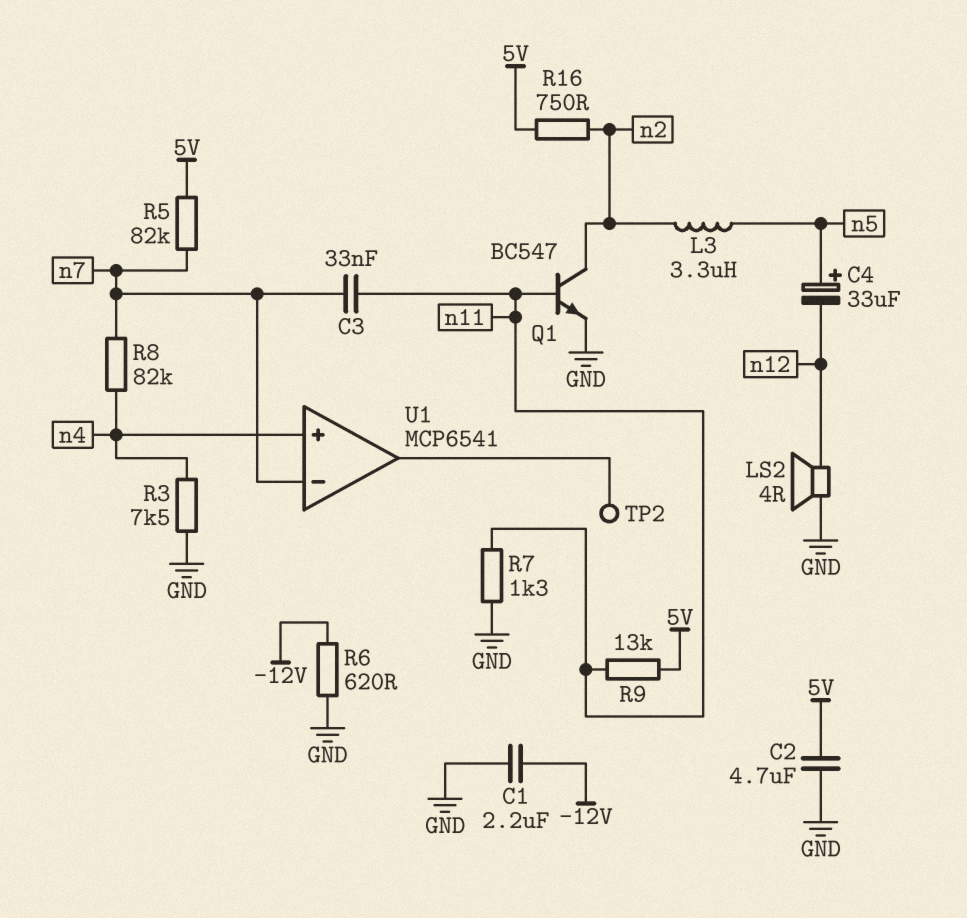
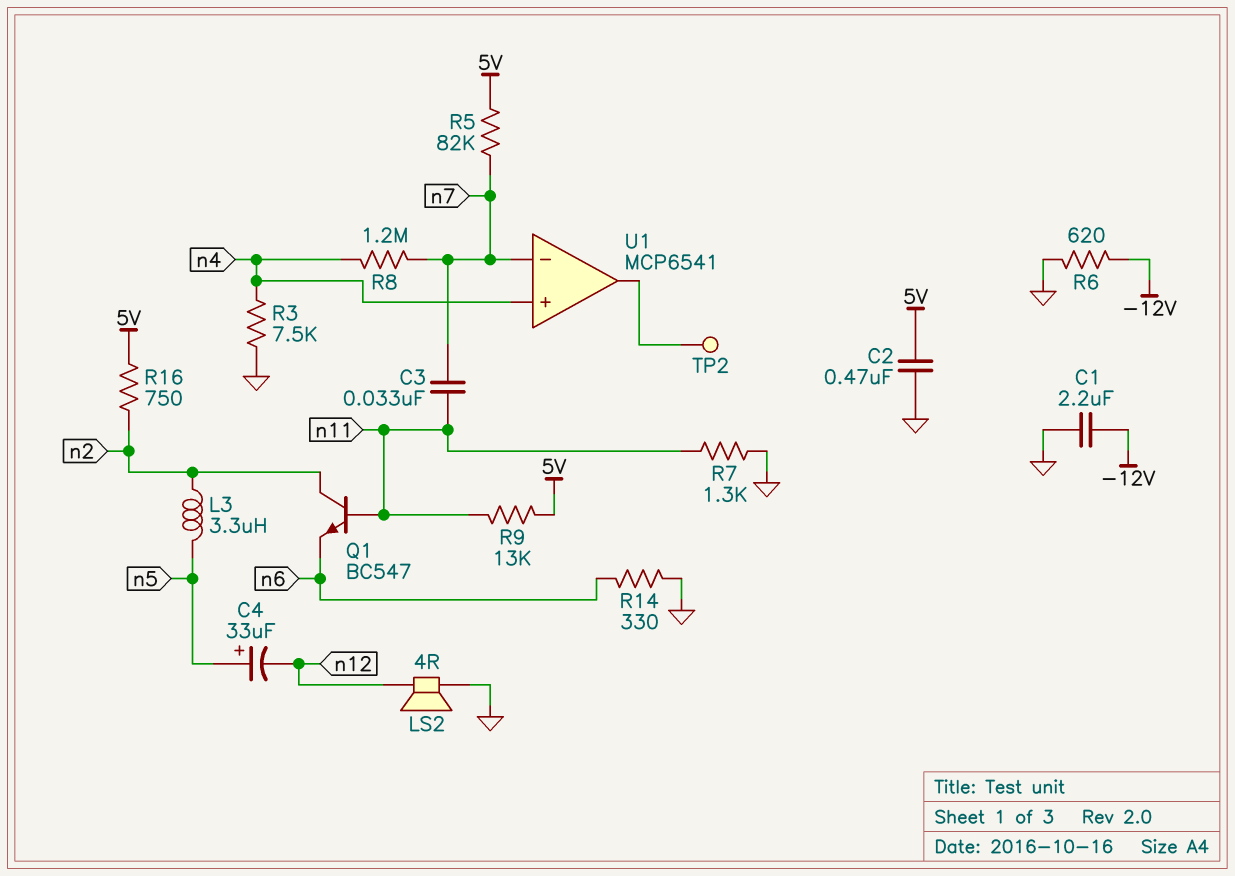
C2: 4.7uF (5V, GND) -> 470nF (5V, GND)
Q1: NPN BC547 (B n11, C n2, E GND) -> NPN BC547 (B n11, C n2, E n6)
R8: 82k (n4, n7) -> 1.2M (n4, n7)
R14: none -> 330 (GND, n6)

